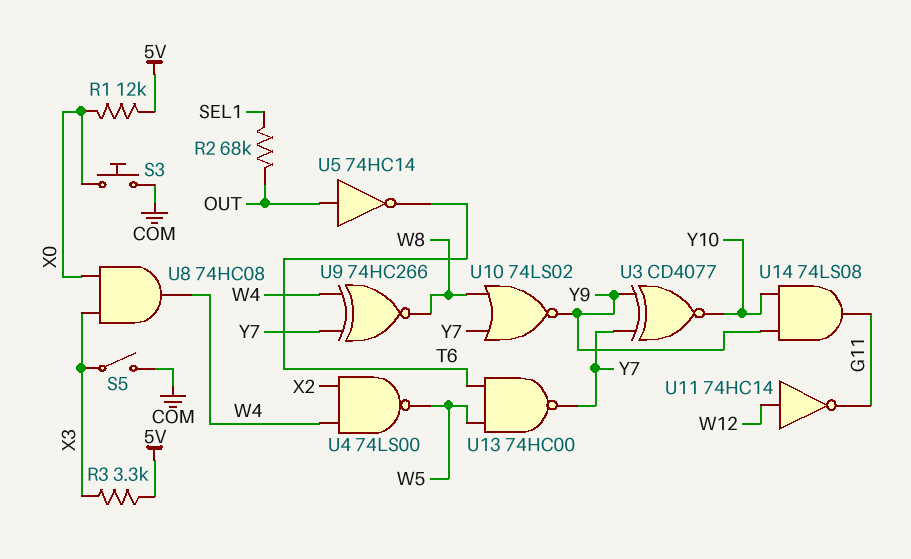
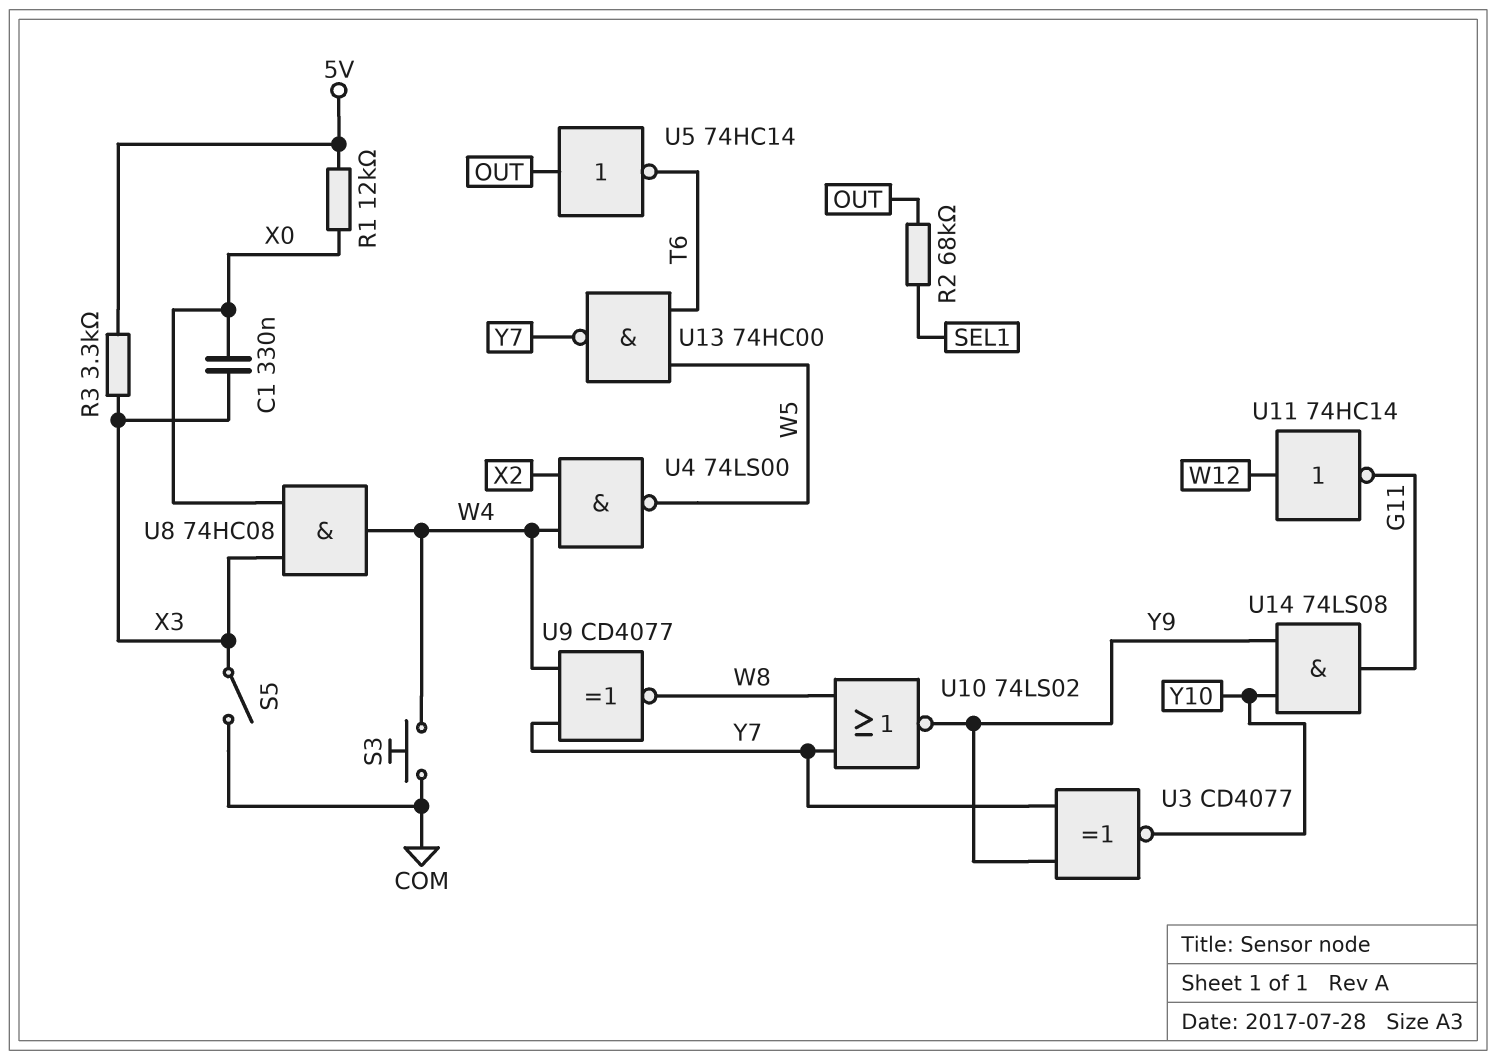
C1: none -> 330nF (X0, X3)
S3: button (COM, X0) -> button (COM, W4)
U9: XNOR 74HC266 (in W4, in Y7, out W8) -> XNOR CD4077 (in W4, in Y7, out W8)

